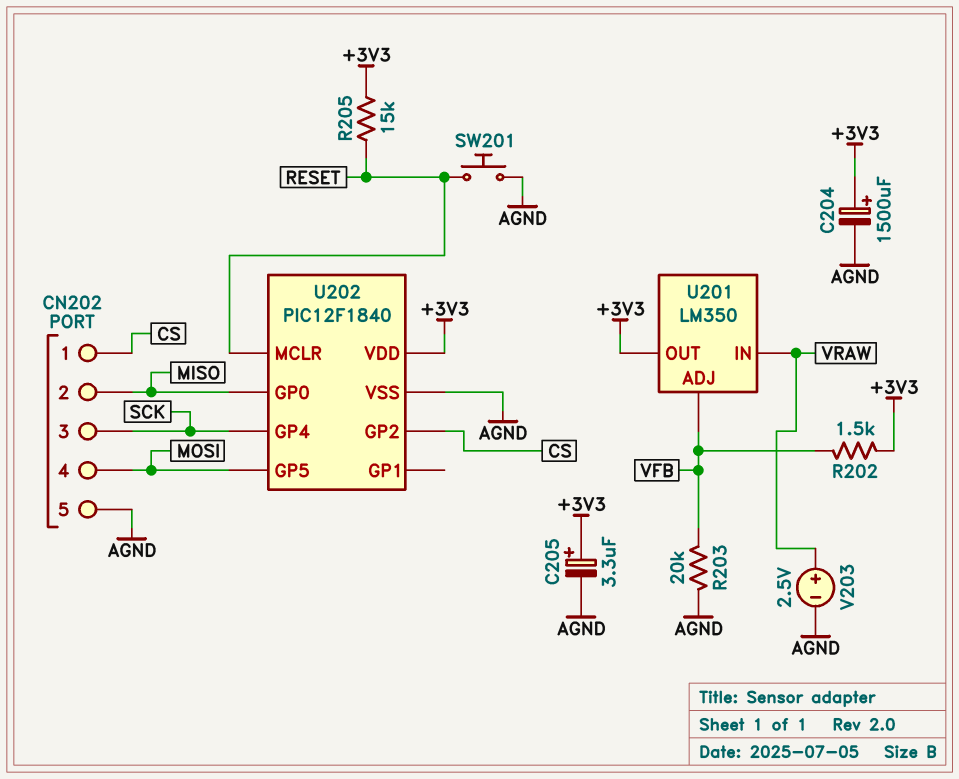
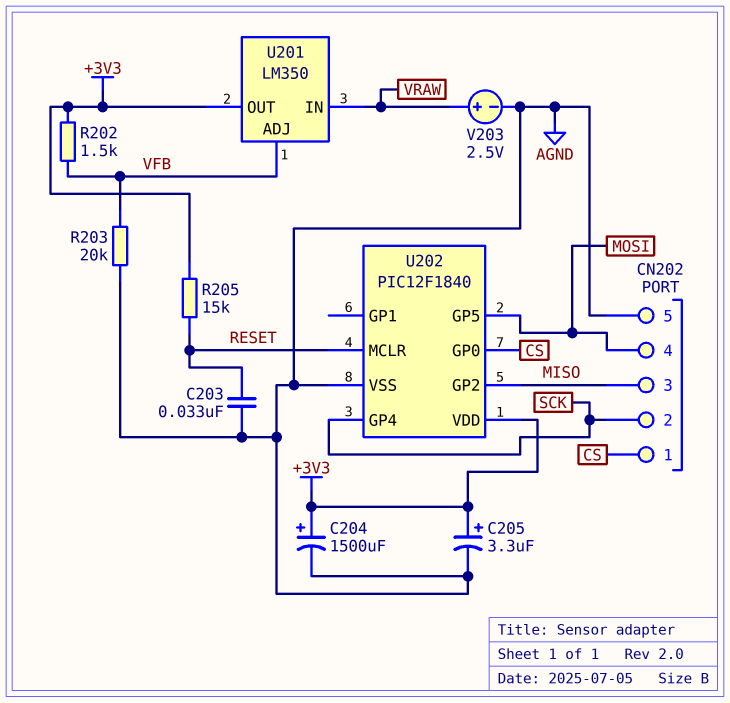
C203: none -> 33nF (AGND, RESET)
CN202 pin 2: MISO -> SCK
CN202 pin 3: SCK -> MISO
SW201: button (AGND, RESET) -> none
U202 pin GP0: MISO -> CS
U202 pin GP2: CS -> MISO

